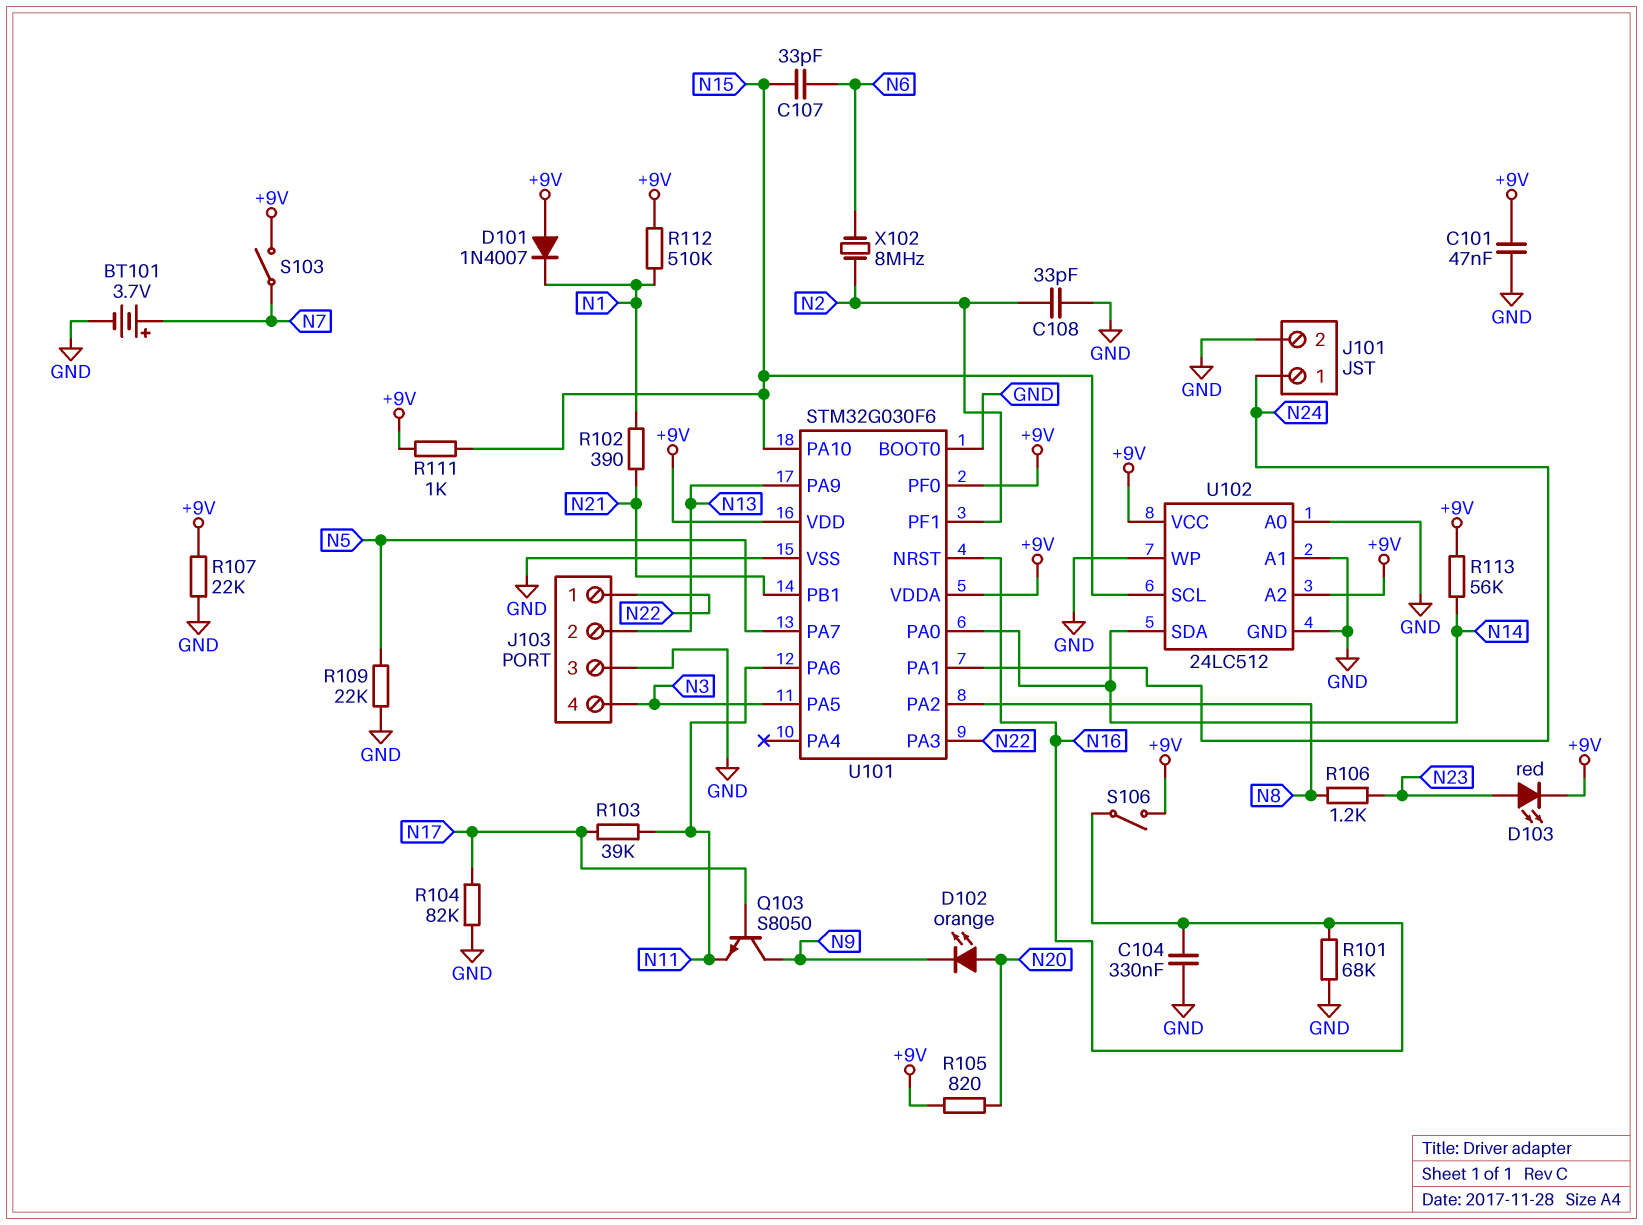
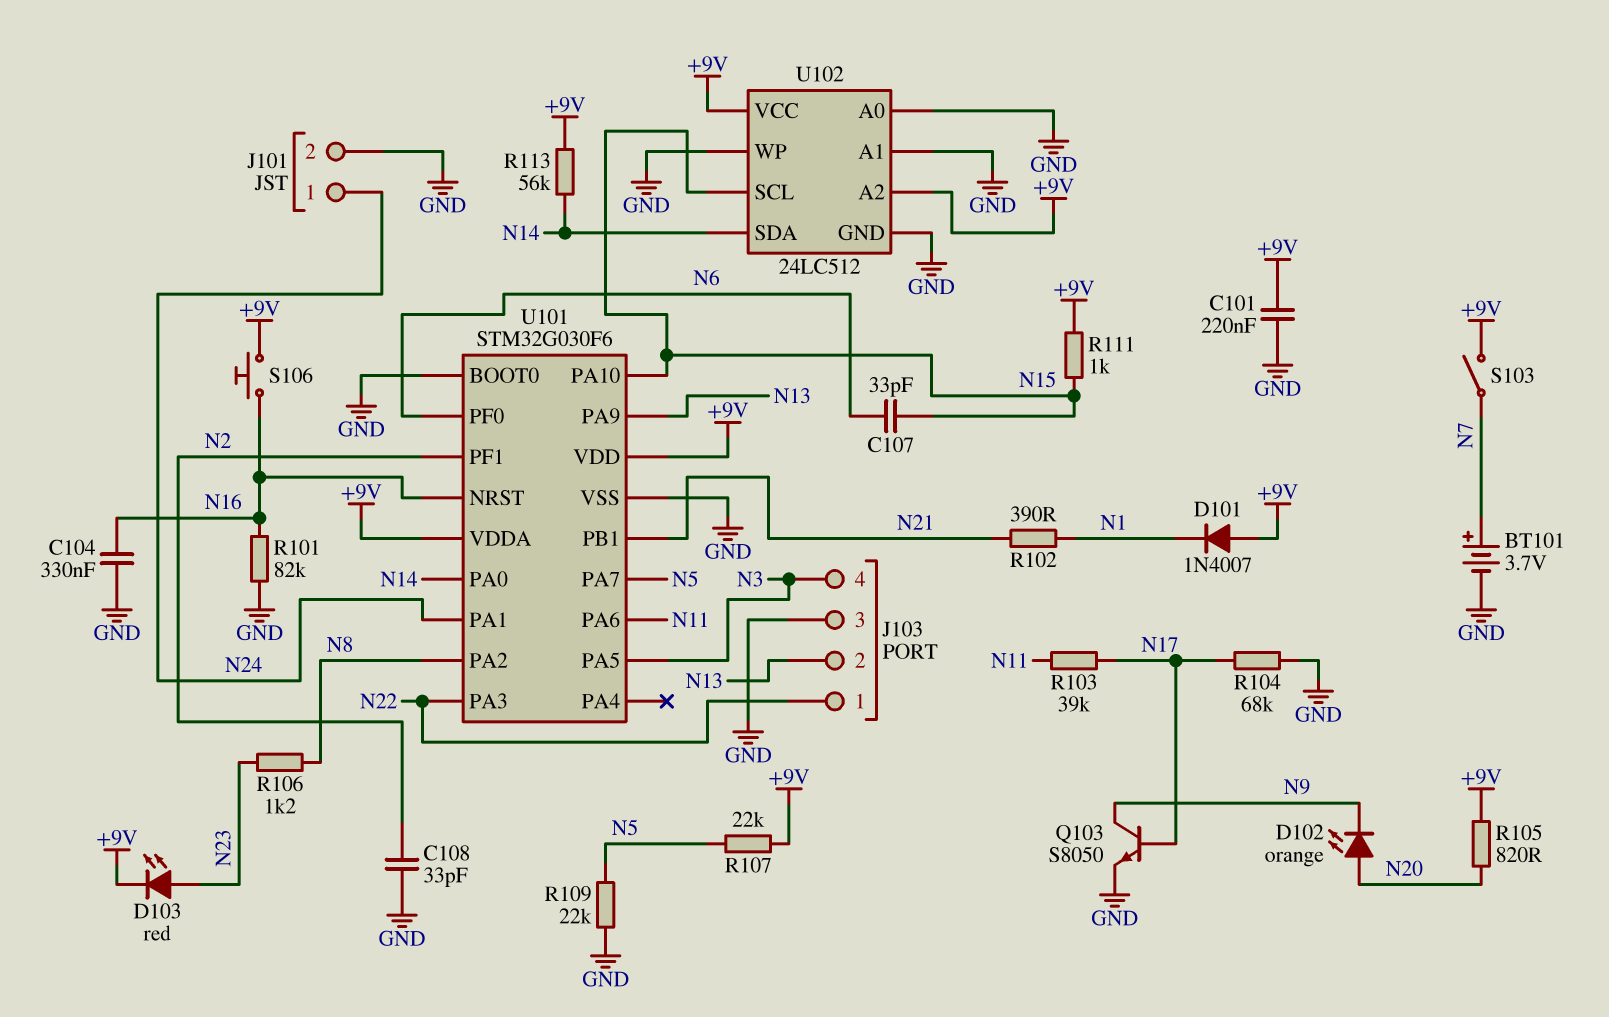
C101: 47nF (+9V, GND) -> 220nF (+9V, GND)
Q103: NPN S8050 (B N17, C N9, E N11) -> NPN S8050 (B N17, C N9, E GND)
R101: 68k (GND, N16) -> 82k (GND, N16)
R104: 82k (GND, N17) -> 68k (GND, N17)
R107: 22k (+9V, GND) -> 22k (+9V, N5)
R112: 510k (+9V, N1) -> none
S106: switch (+9V, N16) -> button (+9V, N16)
U101 pin PF0: +9V -> N6
X102: 8MHz (N2, N6) -> none

